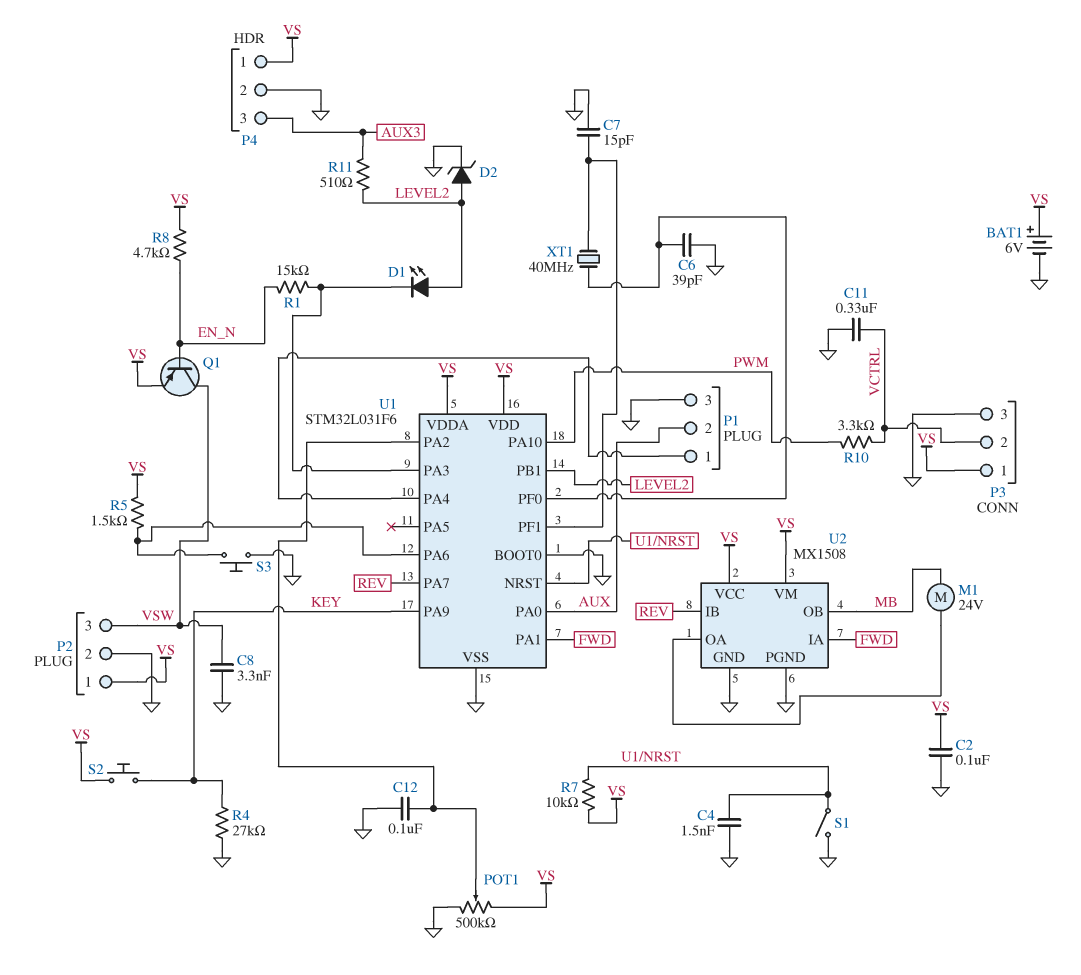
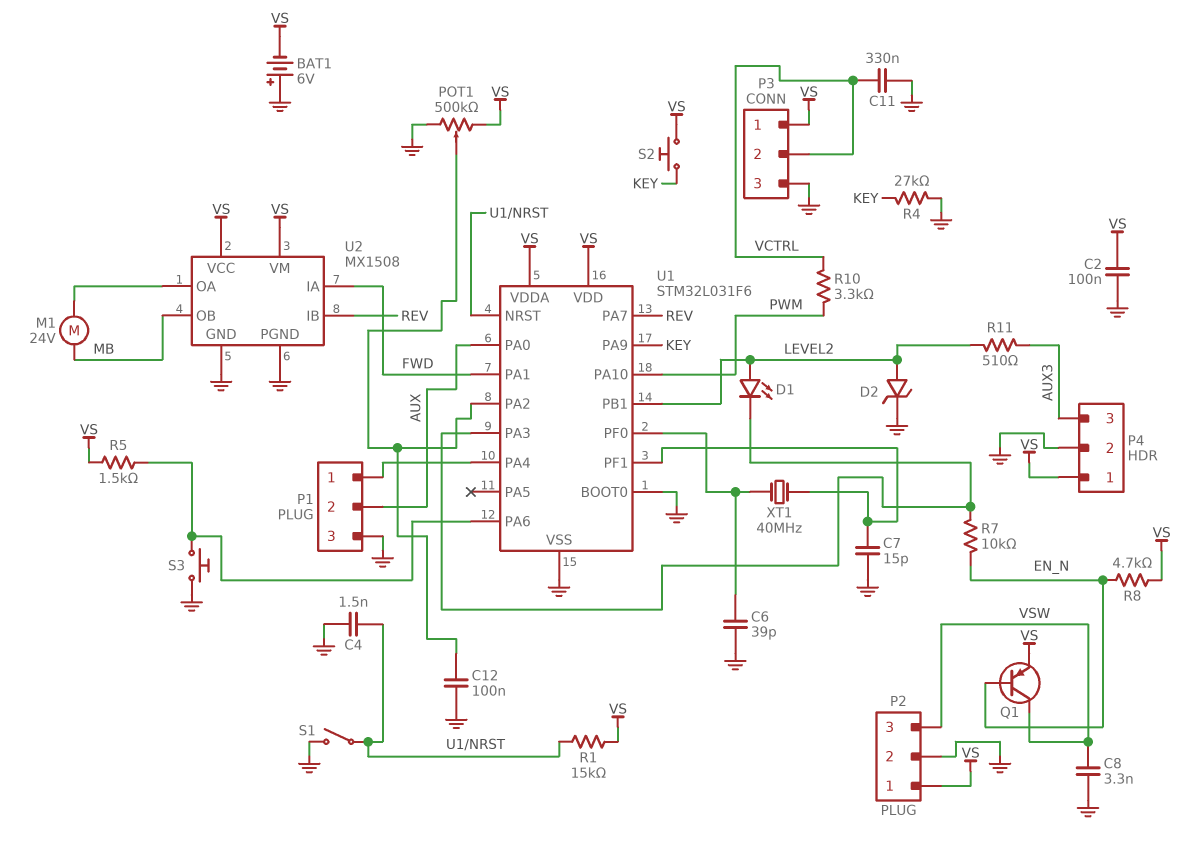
BAT1: 6V (plus VS, minus GND) -> 6V (plus GND, minus VS)
R1: 15k (EN_N, U1/PA3) -> 15k (U1/NRST, VS)
R7: 10k (U1/NRST, VS) -> 10k (EN_N, U1/PA3)

